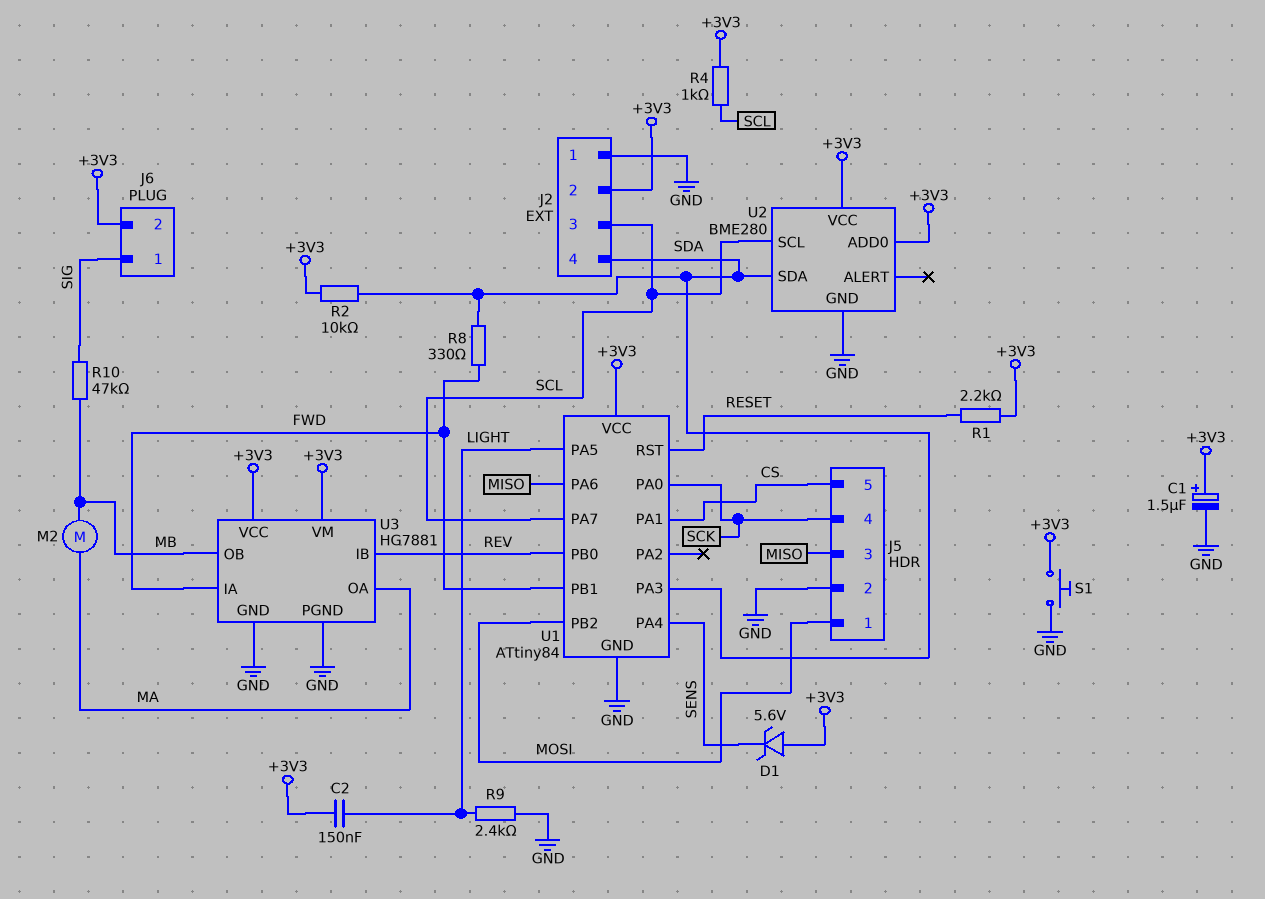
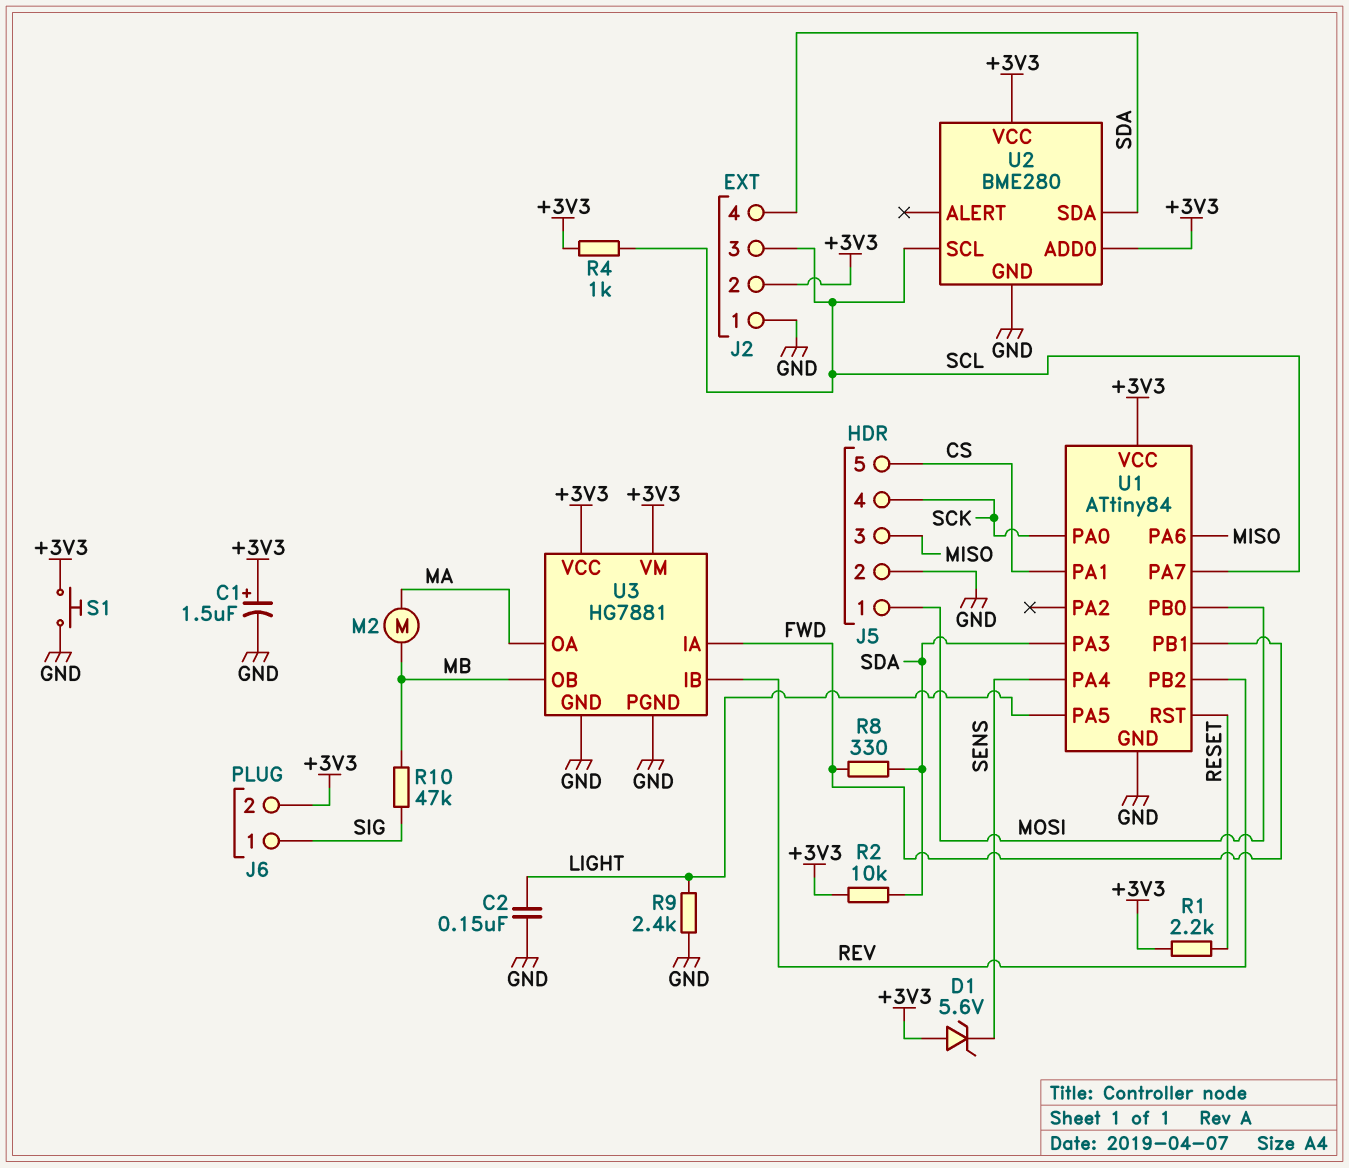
C2: 150nF (+3V3, LIGHT) -> 150nF (GND, LIGHT)
U1 pin PB0: REV -> MOSI
U1 pin PB2: MOSI -> REV

